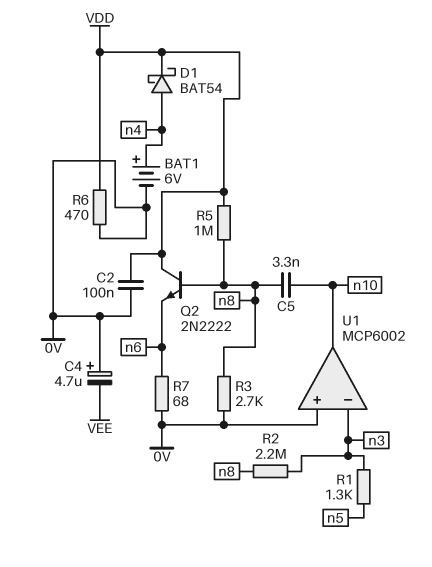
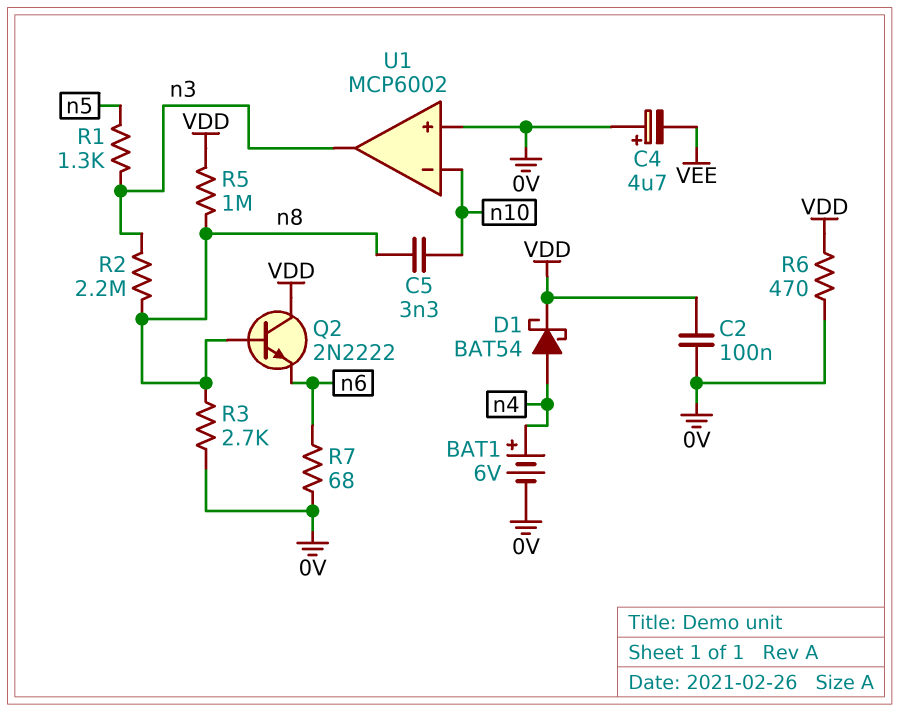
U1 pin in-: n3 -> n10
U1 pin out: n10 -> n3

